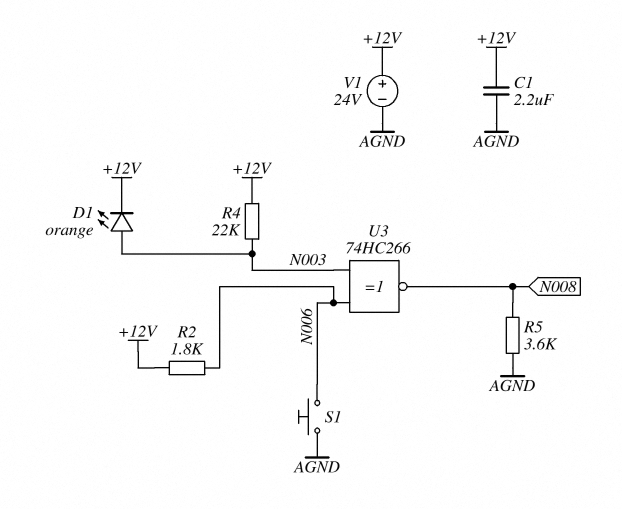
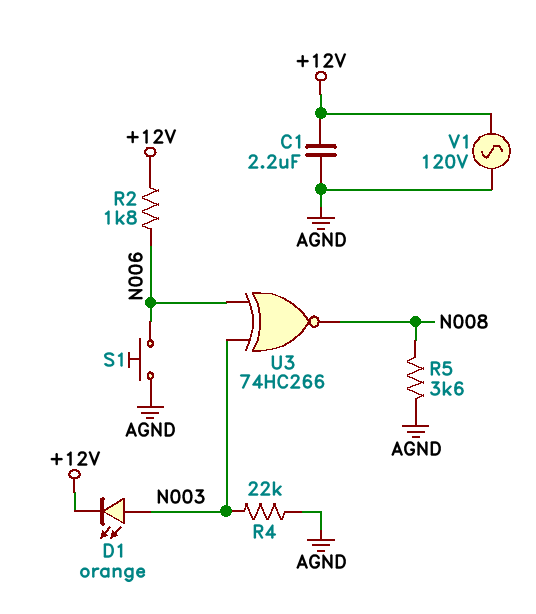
R4: 22k (+12V, N003) -> 22k (AGND, N003)
V1: 24V (plus +12V, minus AGND) -> AC 120V (+12V, AGND)

